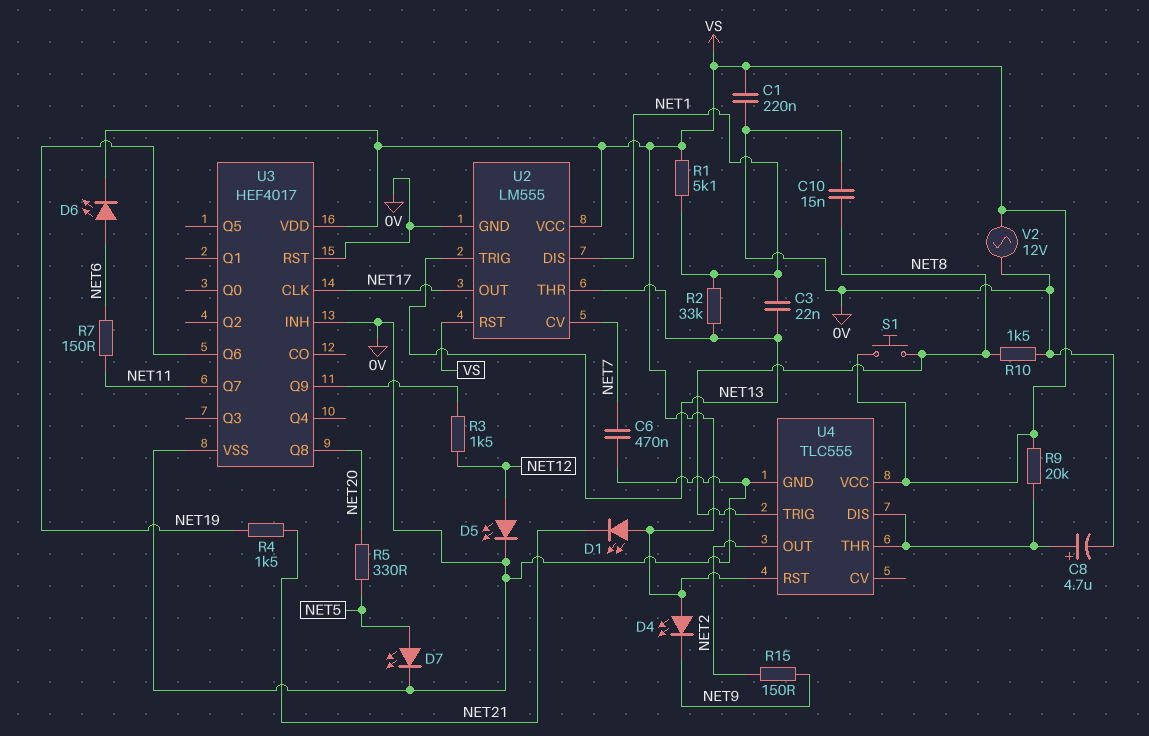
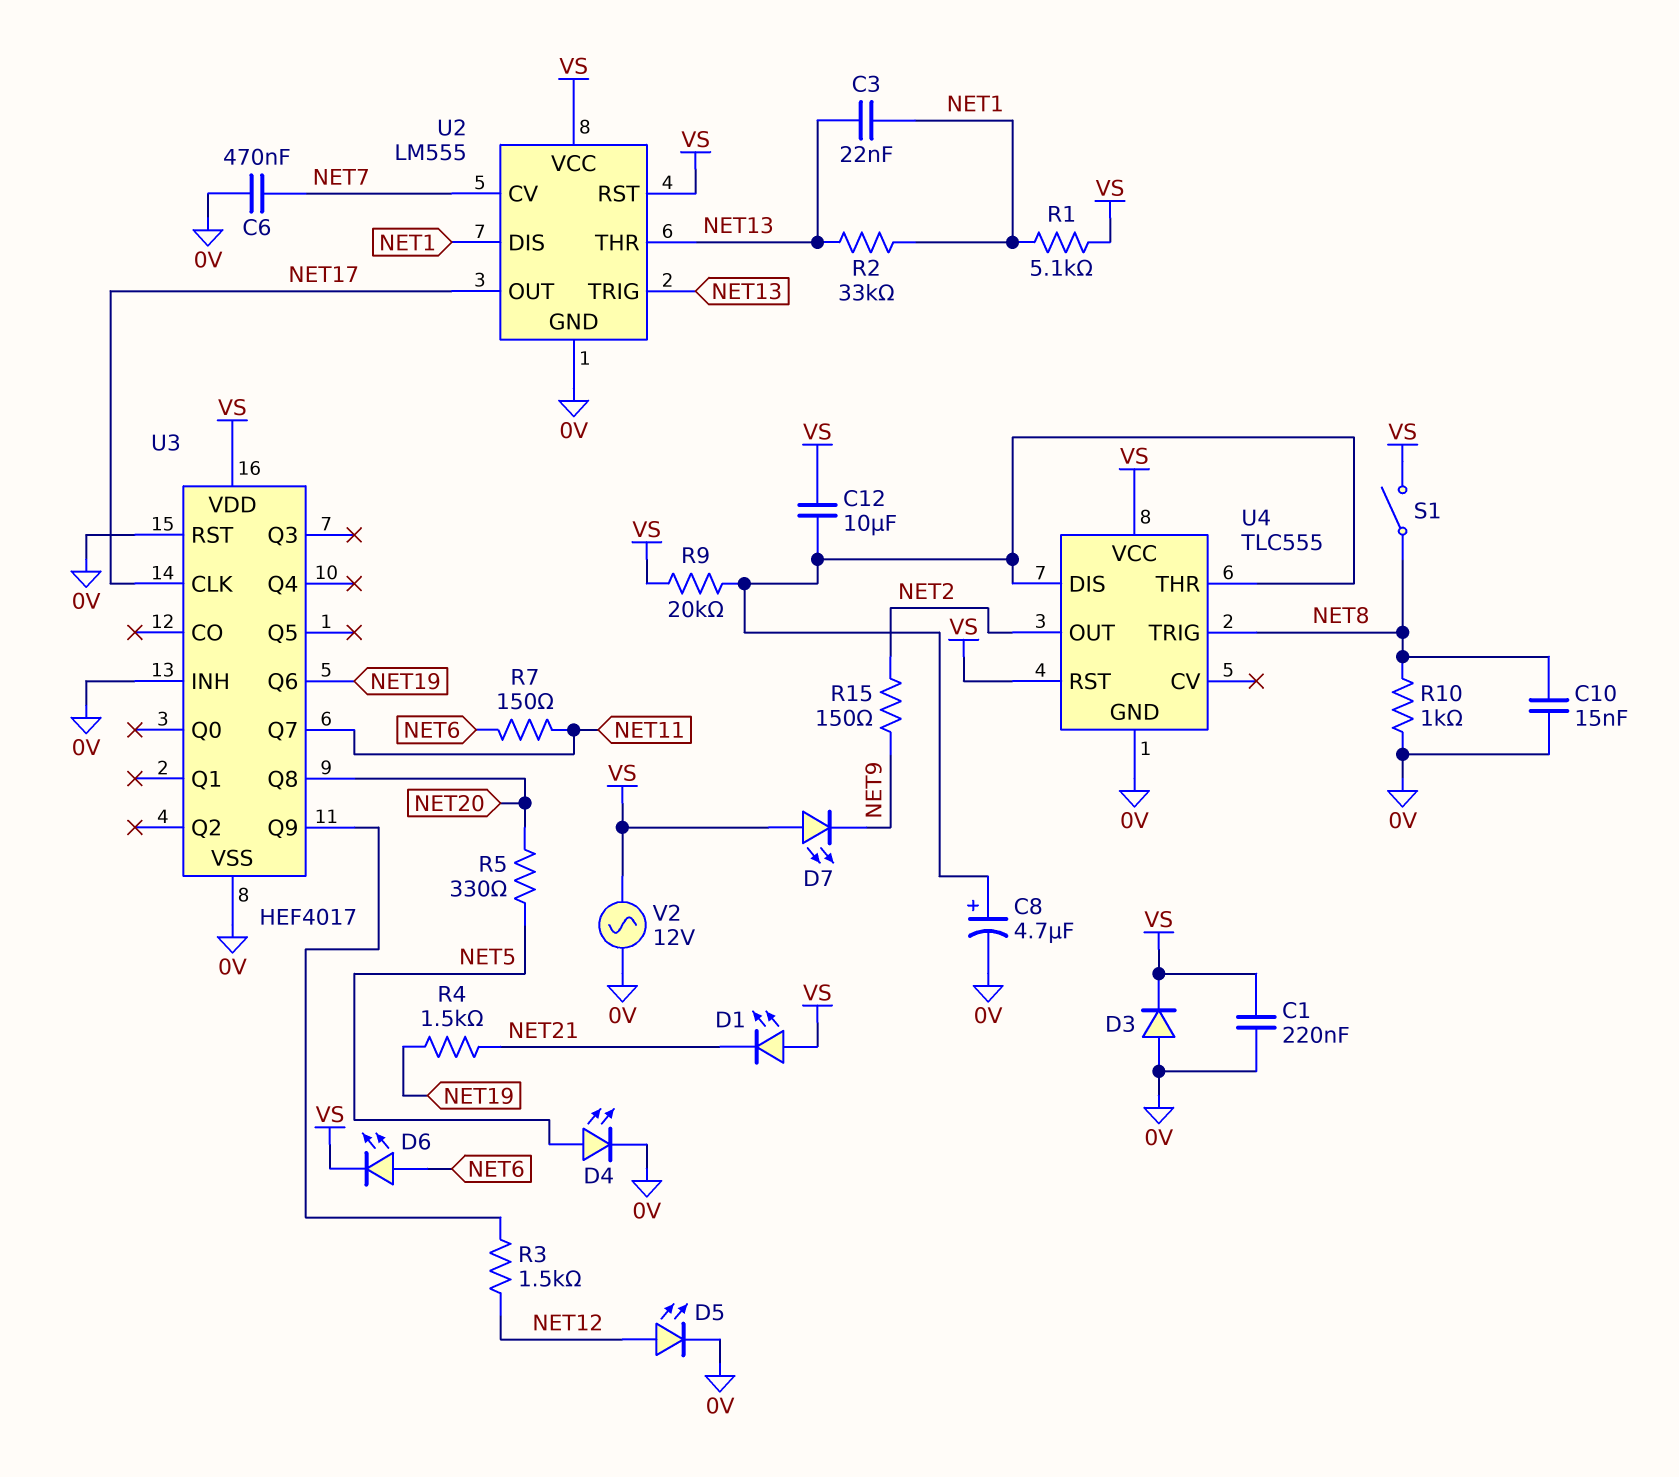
C12: none -> 10uF (U4/DIS, VS)
D3: none -> diode (A 0V, K VS)
D4: LED (A VS, K NET9) -> LED (A NET5, K 0V)
D7: LED (A NET5, K 0V) -> LED (A VS, K NET9)
R10: 1.5k (0V, NET8) -> 1k (0V, NET8)
S1: button (NET8, VS) -> switch (NET8, VS)

